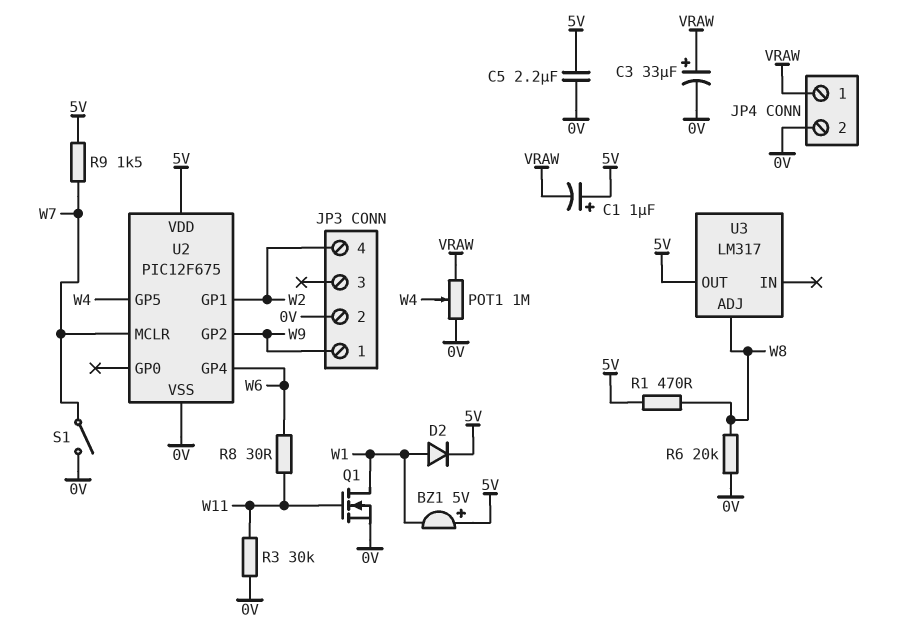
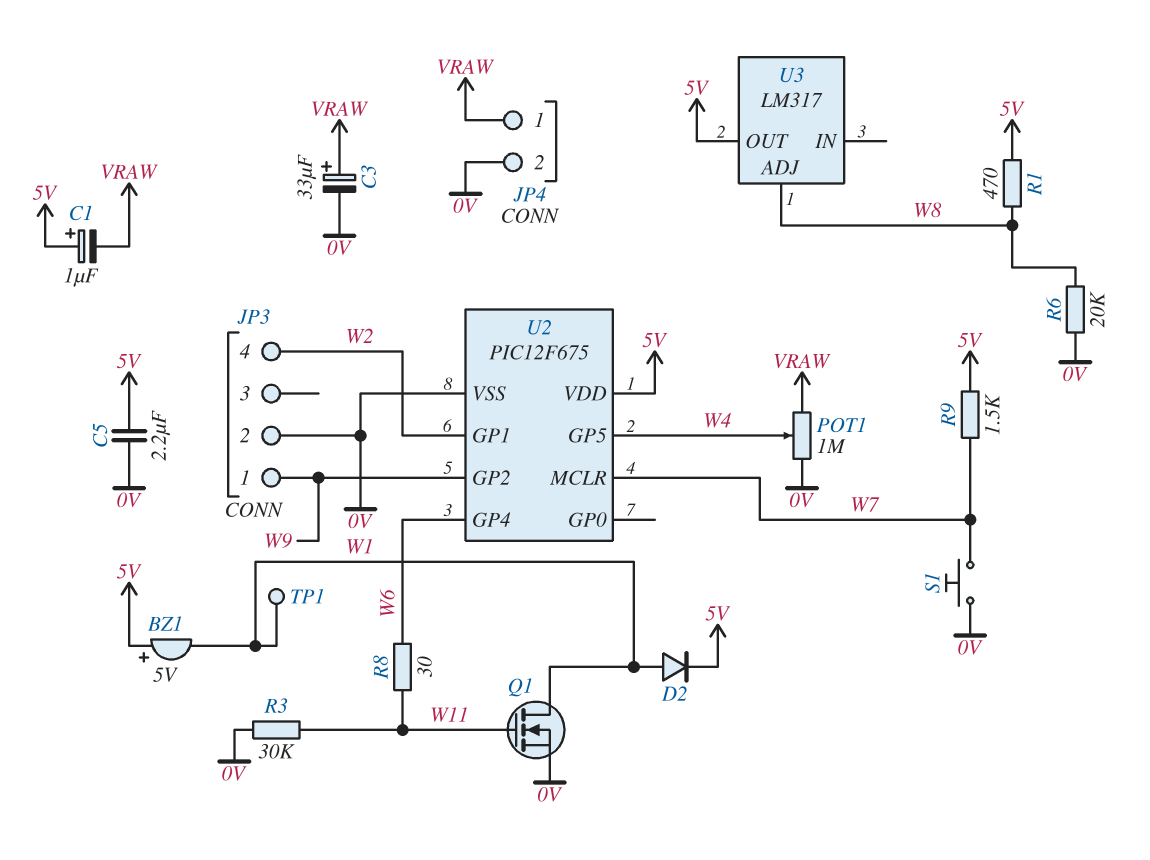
S1: switch (0V, W7) -> button (0V, W7)
TP1: none -> test point (W1)

